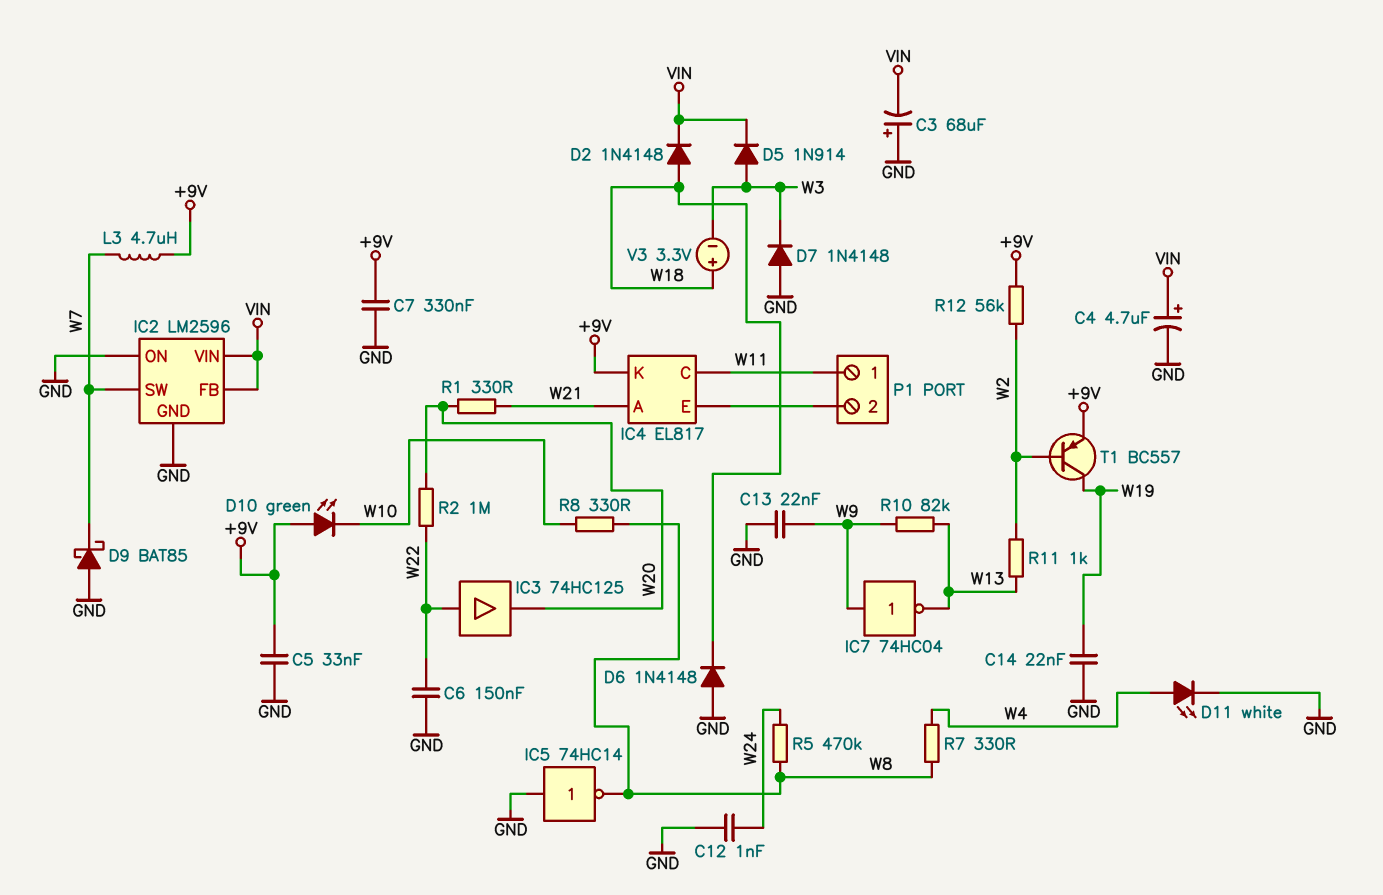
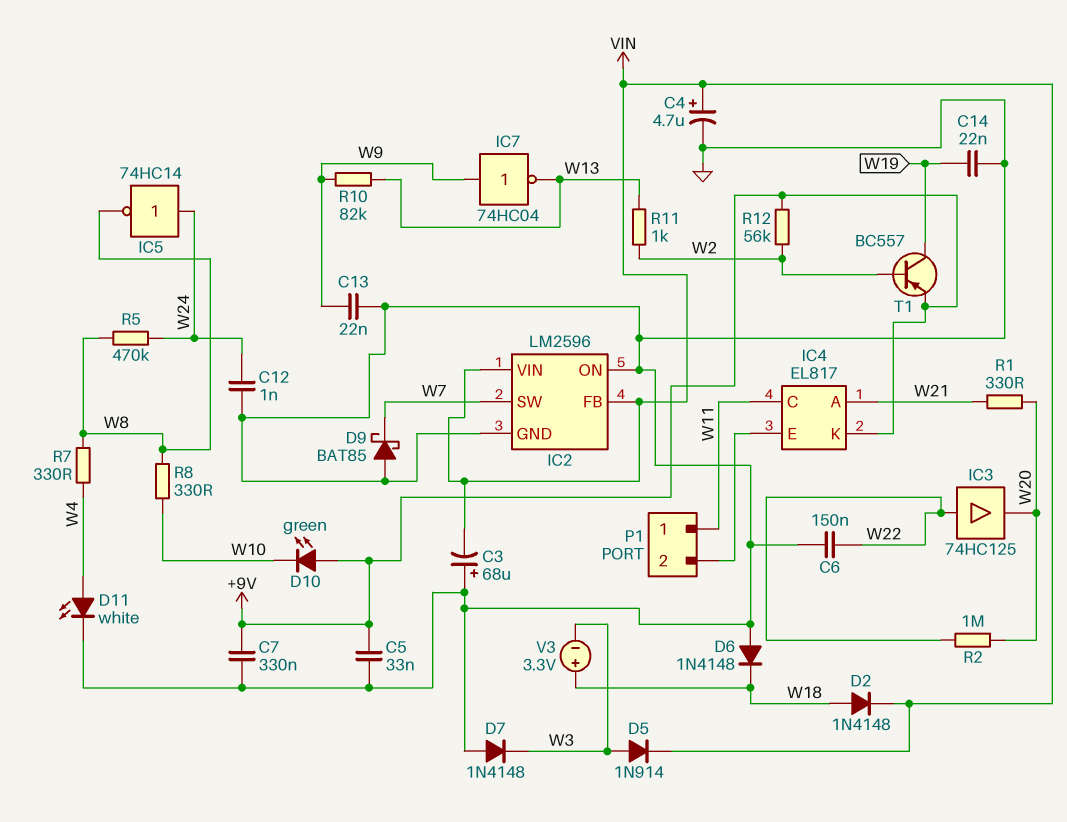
IC5: NOT 74HC14 (in GND, out W8) -> NOT 74HC14 (in W24, out W8)
L3: 4.7uH (+9V, W7) -> none

